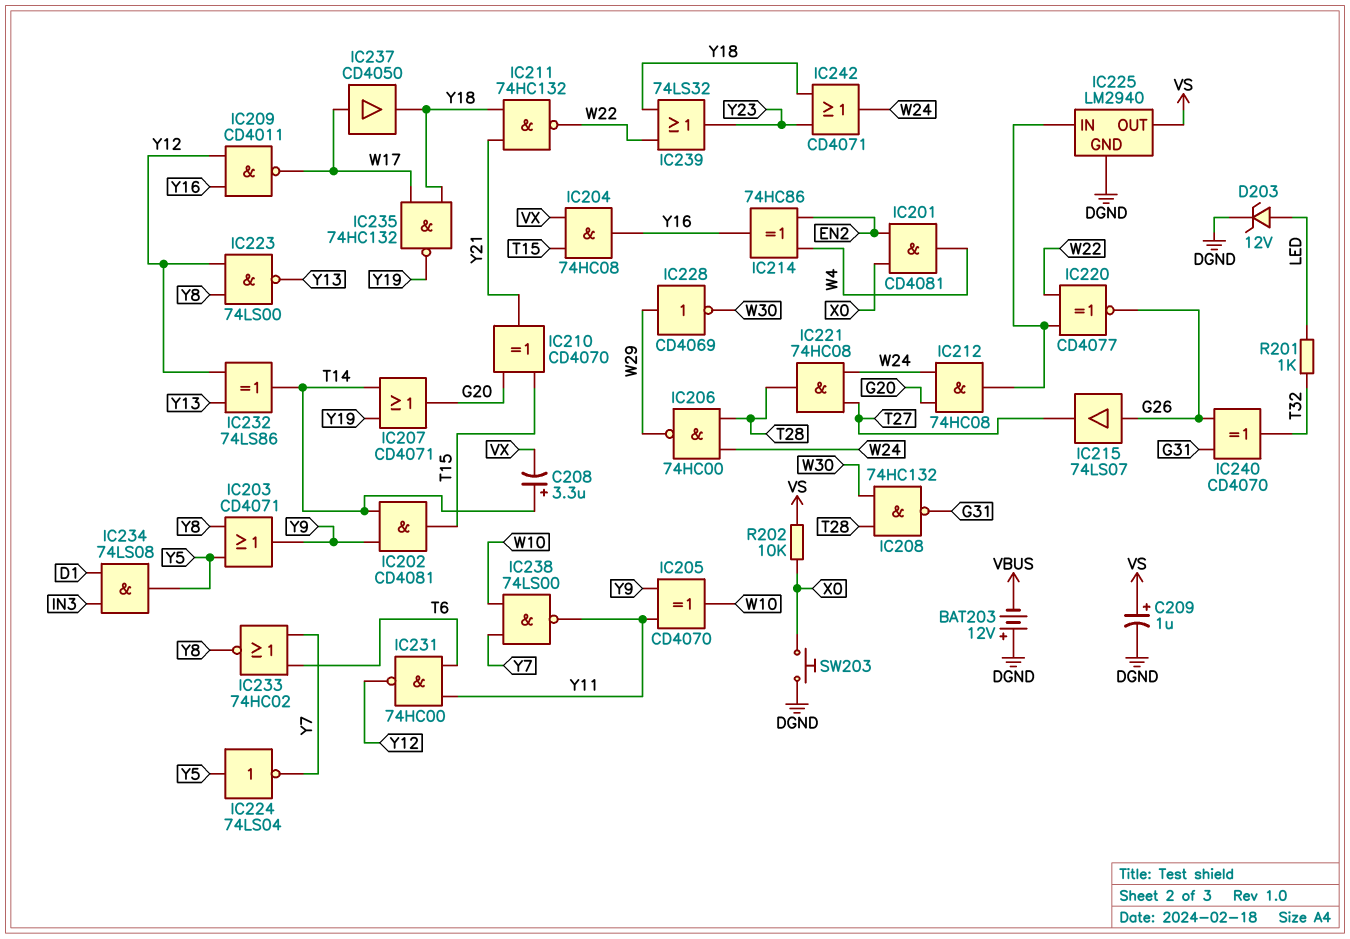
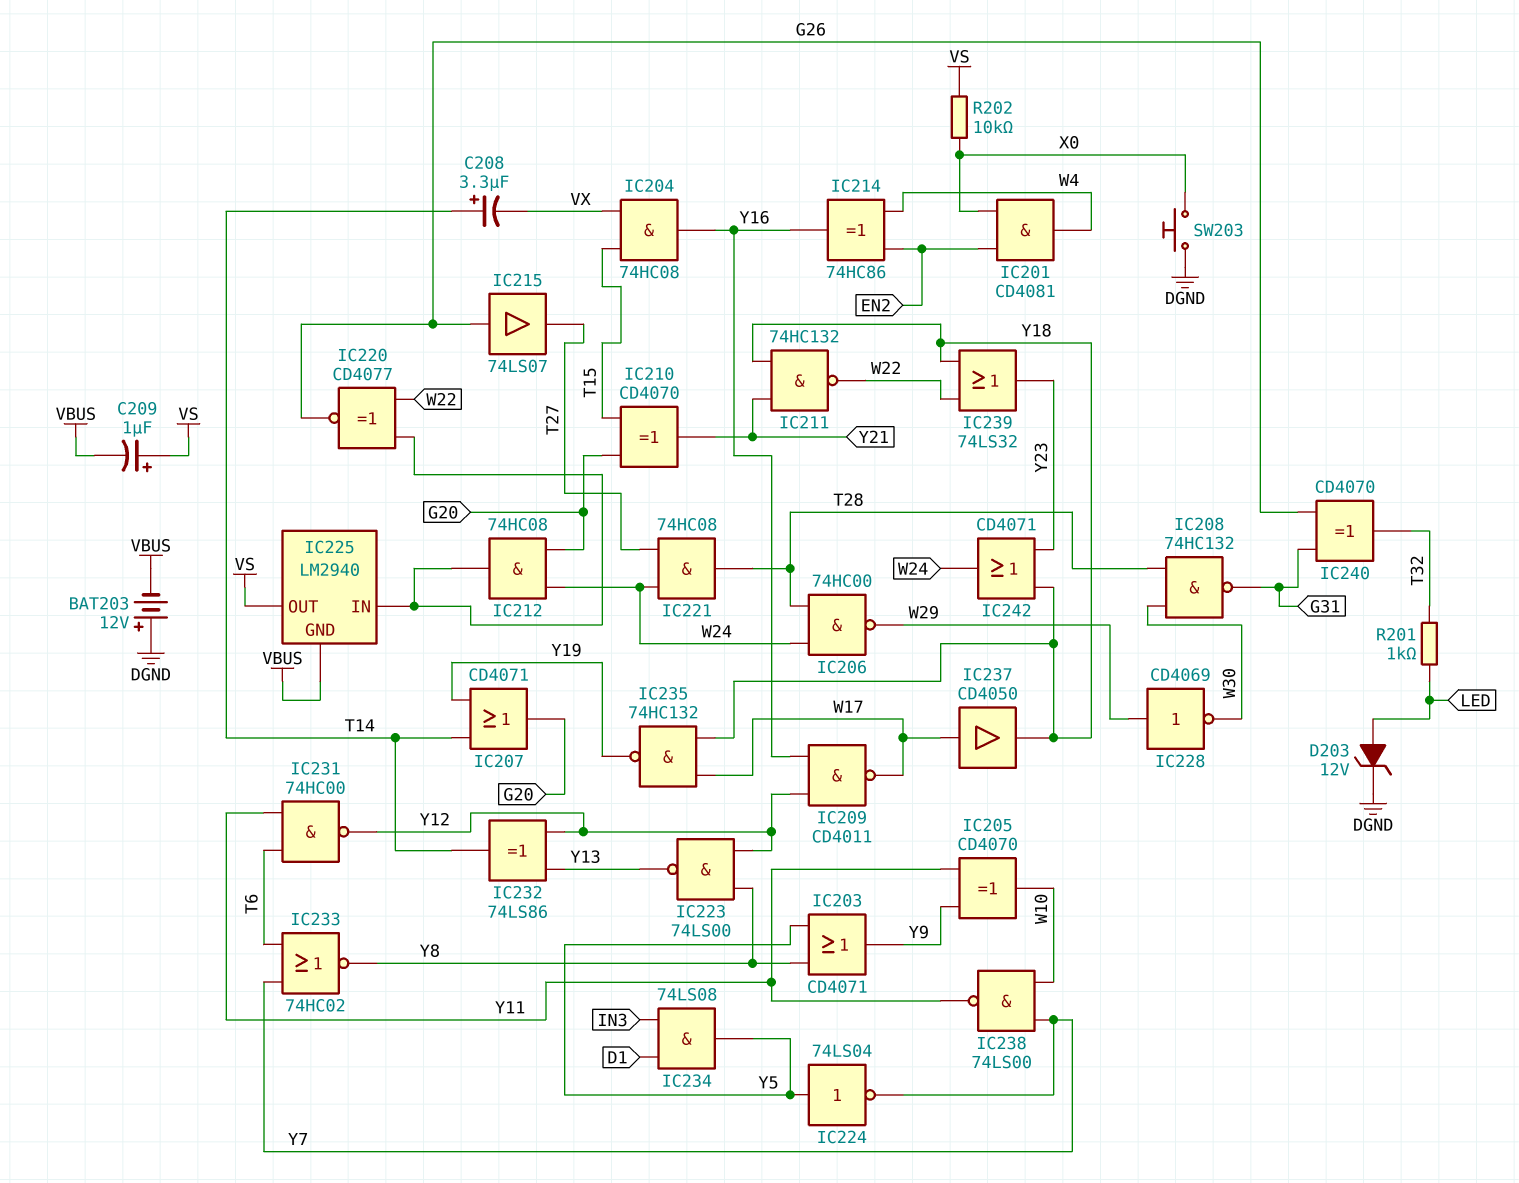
C209: 1uF (plus VS, minus DGND) -> 1uF (plus VS, minus VBUS)
IC202: AND CD4081 (in T14, in Y9, out T15) -> none
IC225 pin GND: DGND -> VBUS

